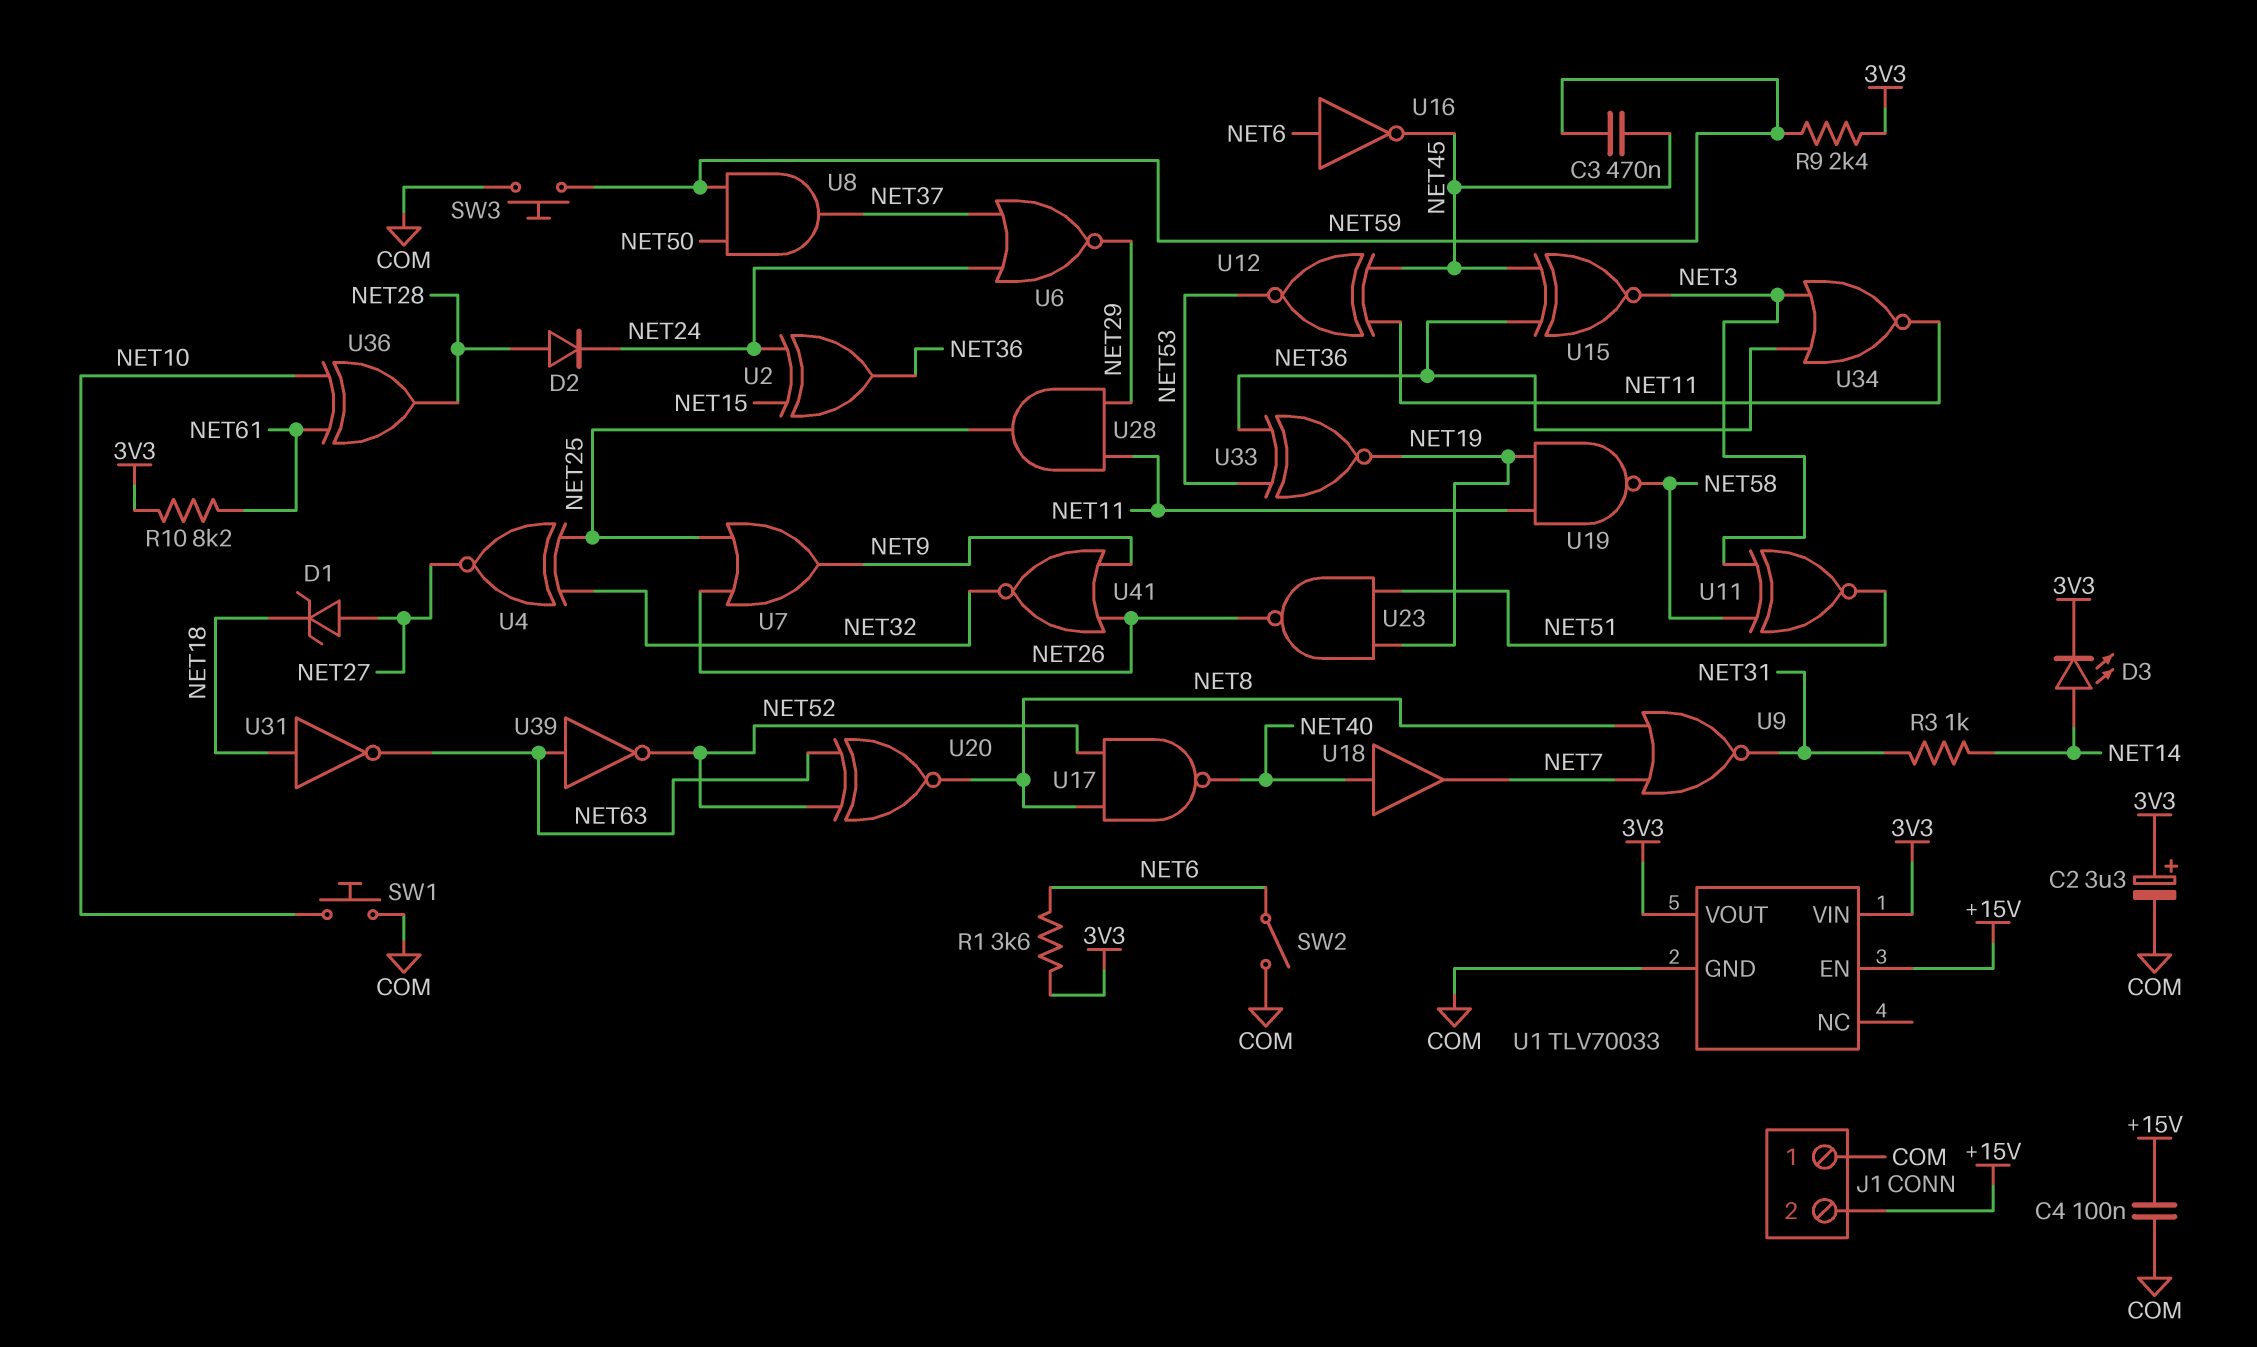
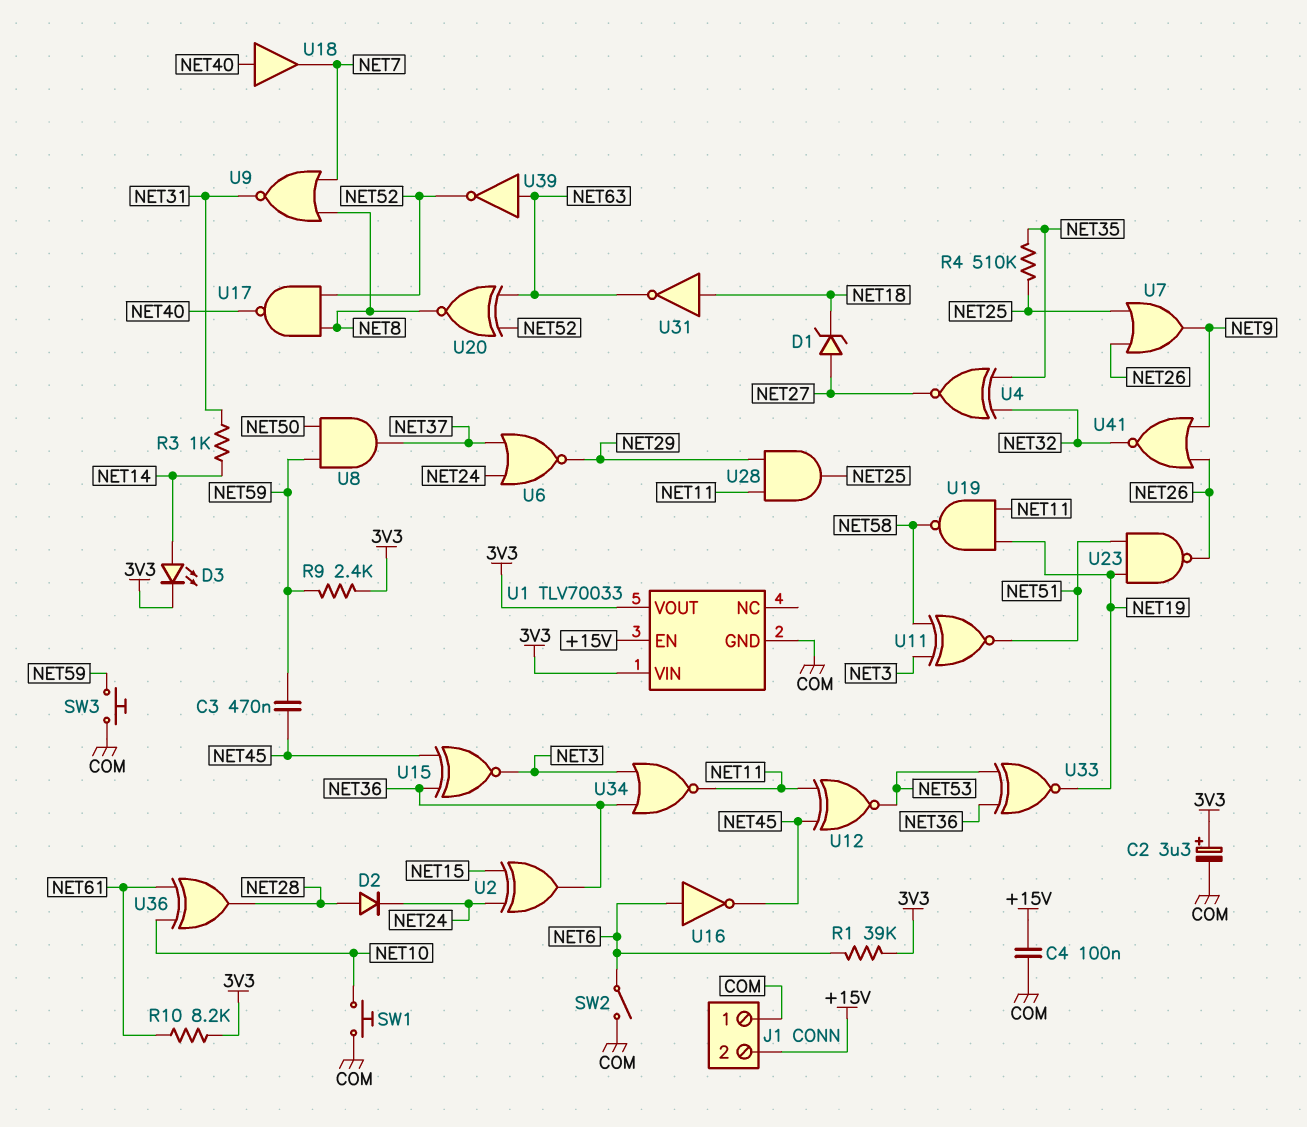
R1: 3.6k (3V3, NET6) -> 39k (3V3, NET6)
R4: none -> 510k (NET25, NET35)
U4: XNOR (in NET25, in NET32, out NET27) -> XNOR (in NET32, in NET35, out NET27)

